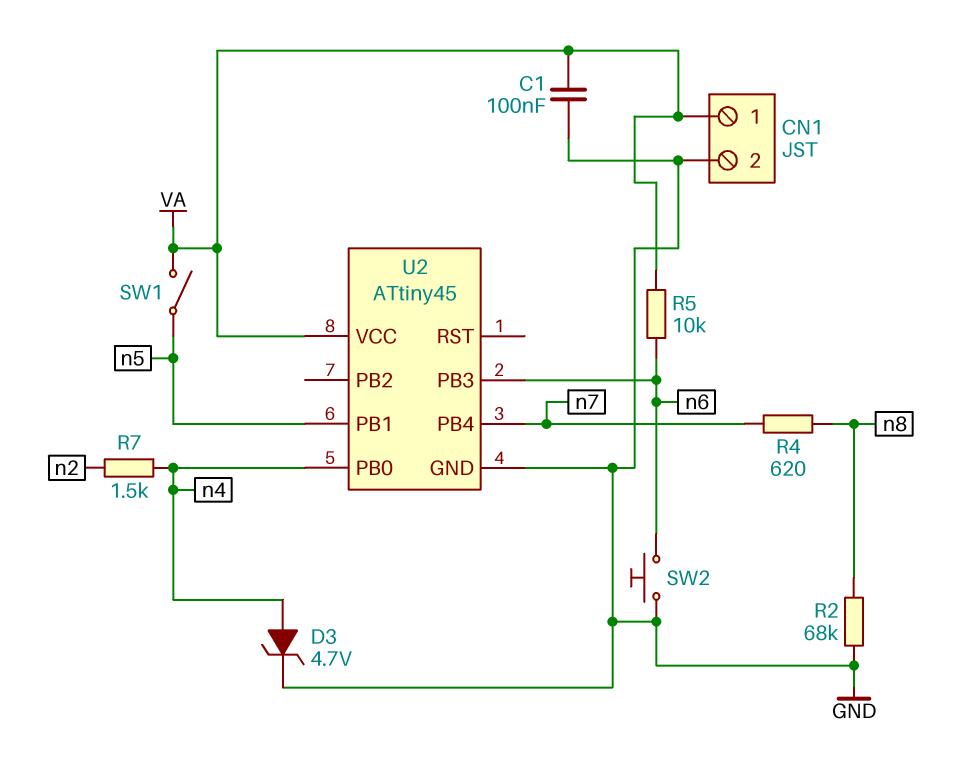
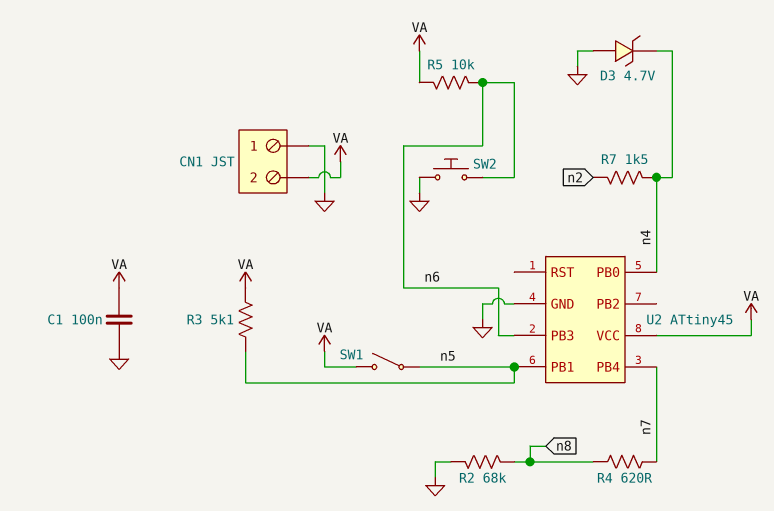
CN1 pin 1: VA -> GND
CN1 pin 2: GND -> VA
D3: zener 4.7V (A n4, K GND) -> zener 4.7V (A GND, K n4)
R3: none -> 5.1k (VA, n5)

